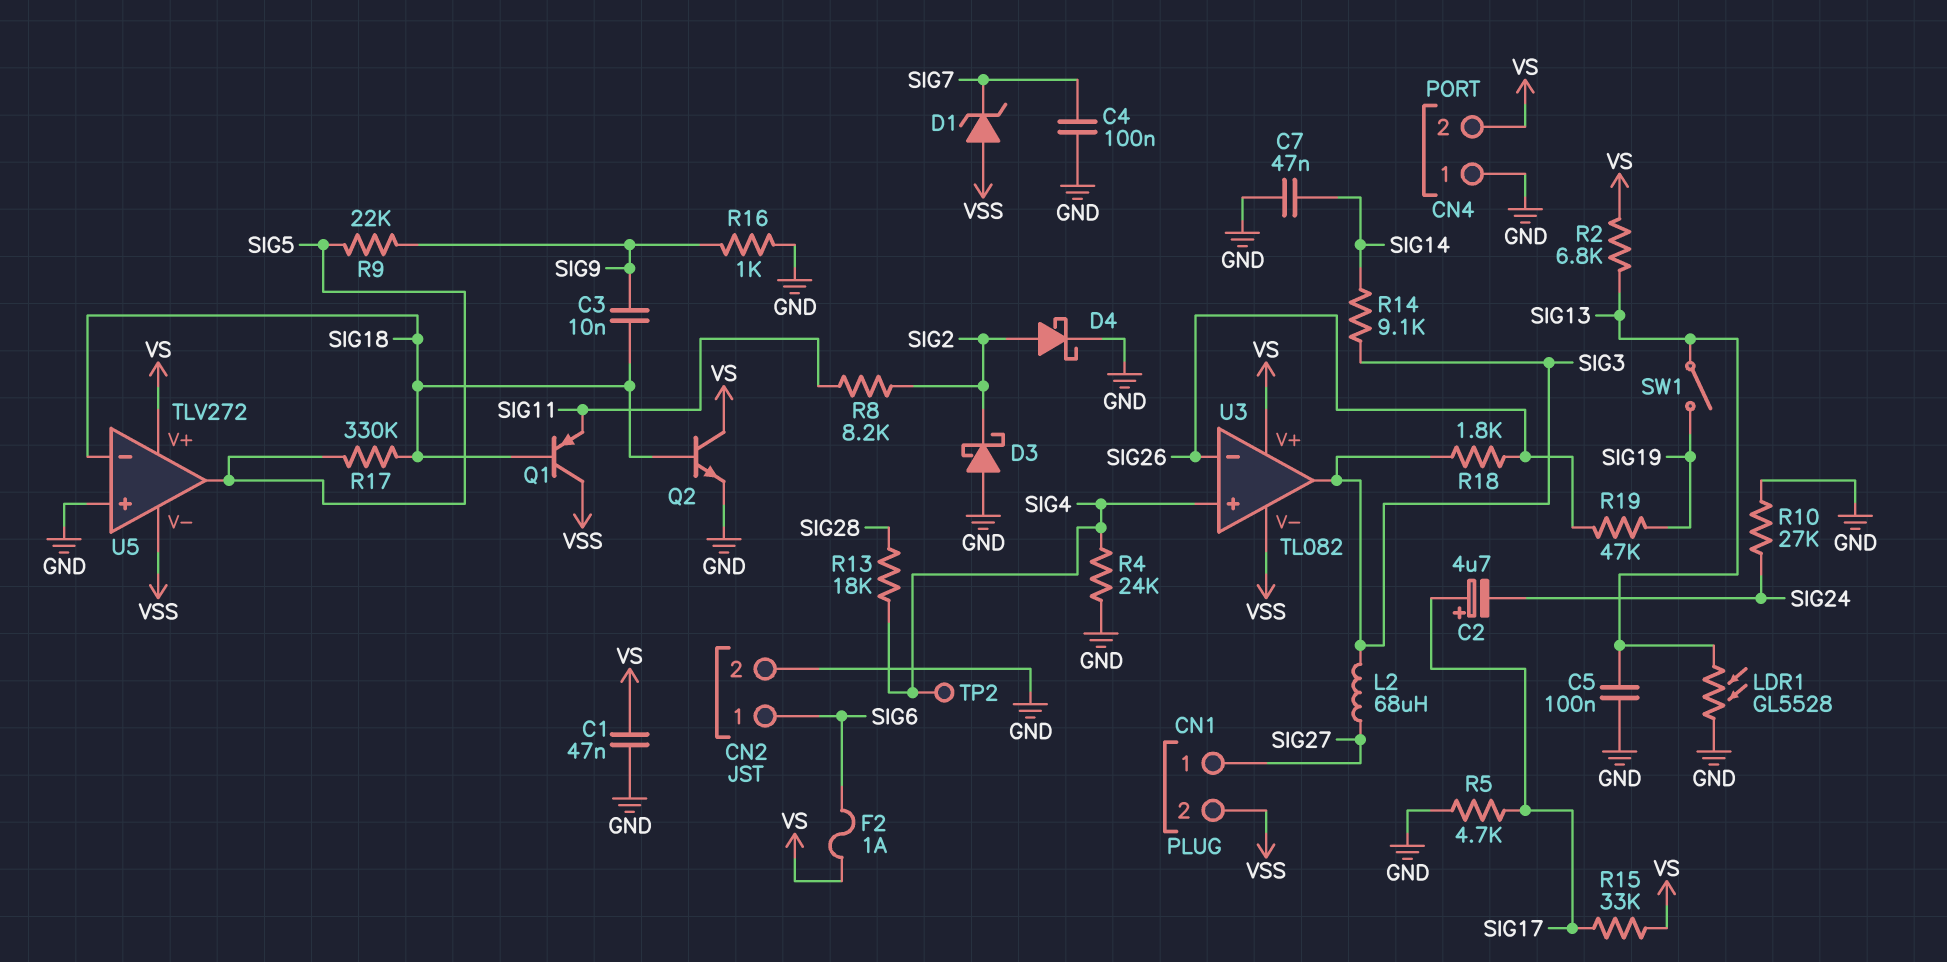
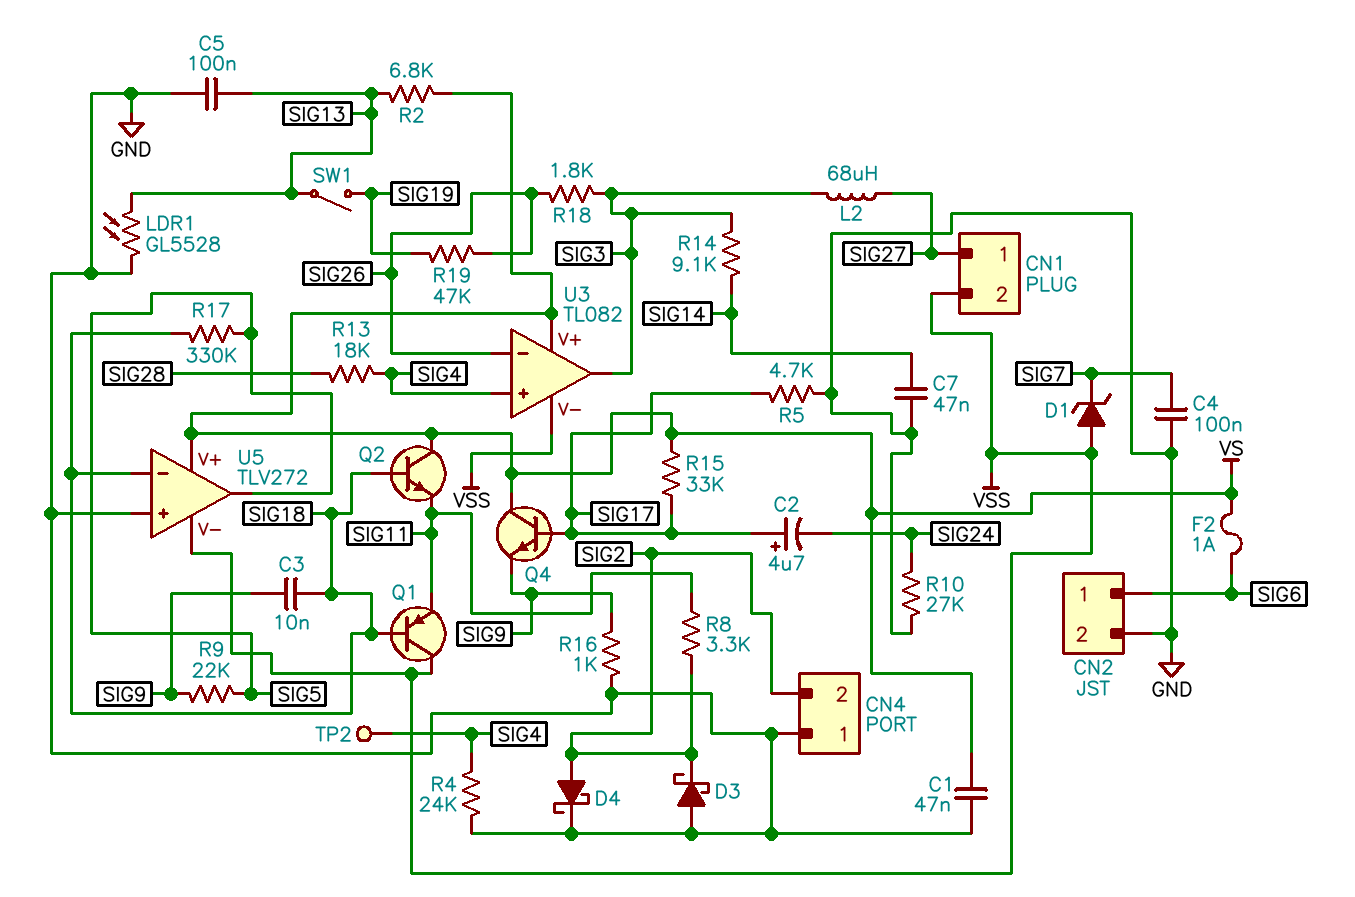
CN4 pin 2: VS -> SIG2
Q2: NPN (B SIG18, C VS, E GND) -> NPN (B SIG18, C VS, E SIG11)
Q4: none -> NPN (B SIG17, C VS, E SIG9)
R8: 8.2k (SIG2, SIG11) -> 3.3k (SIG2, SIG11)

